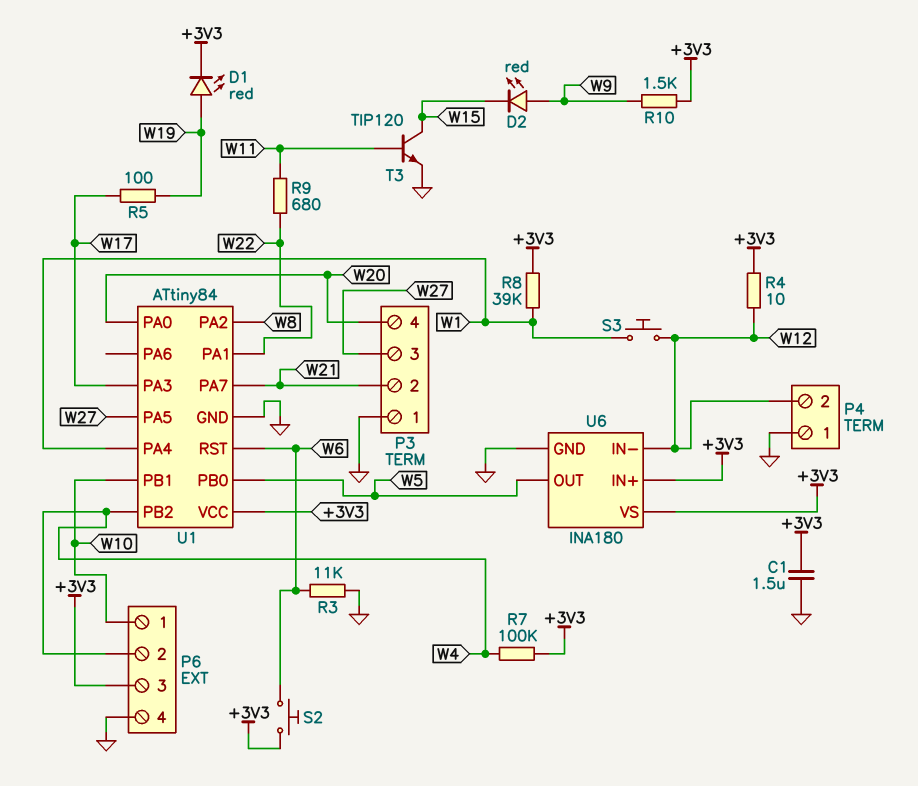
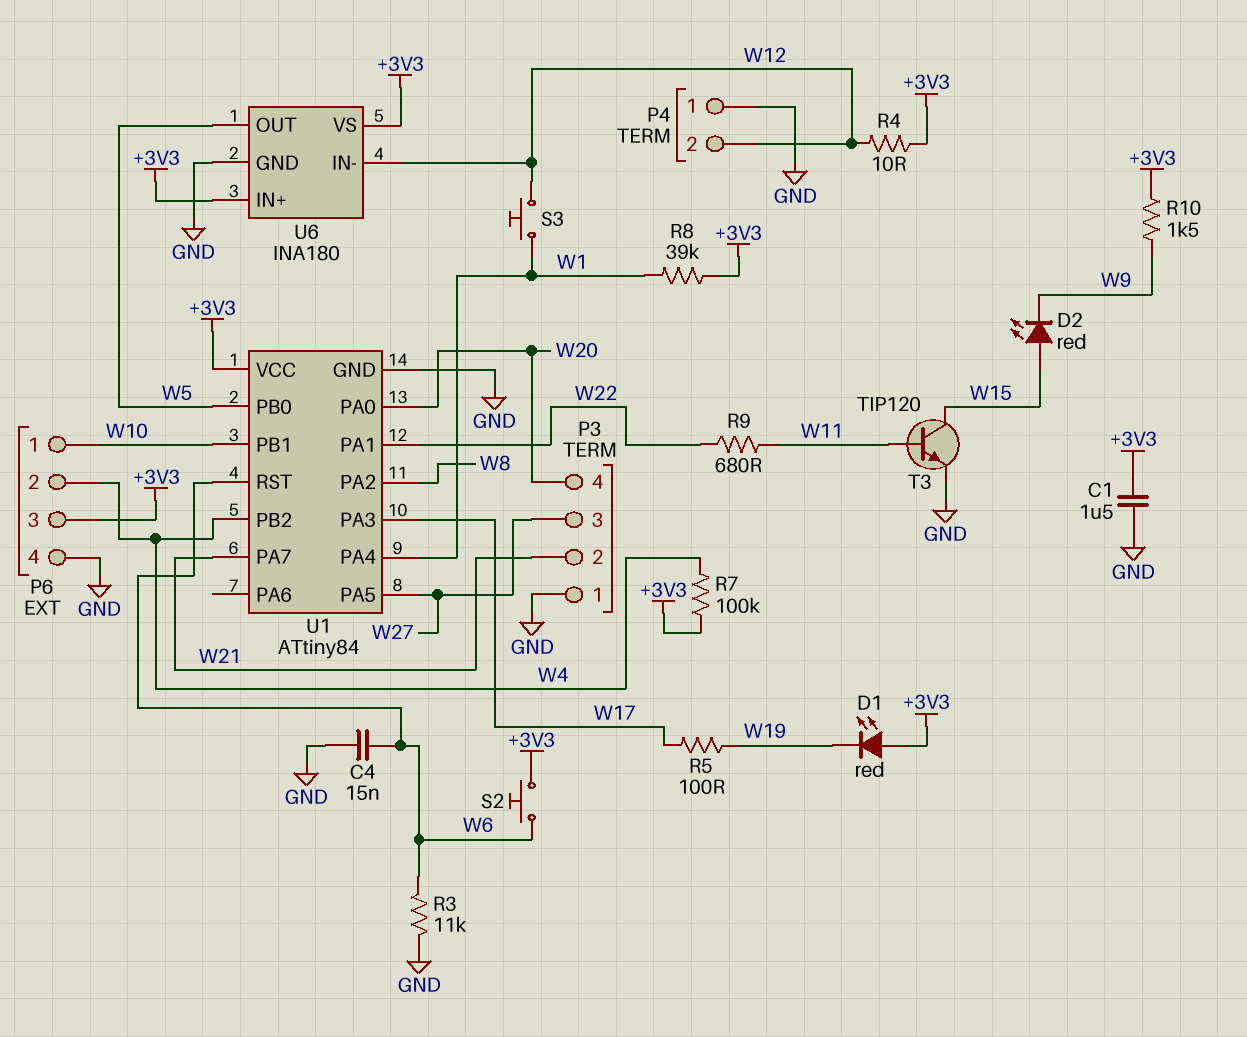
C4: none -> 15nF (GND, W6)
D1: LED red (A W19, K +3V3) -> LED red (A +3V3, K W19)
D2: LED red (A W9, K W15) -> LED red (A W15, K W9)

